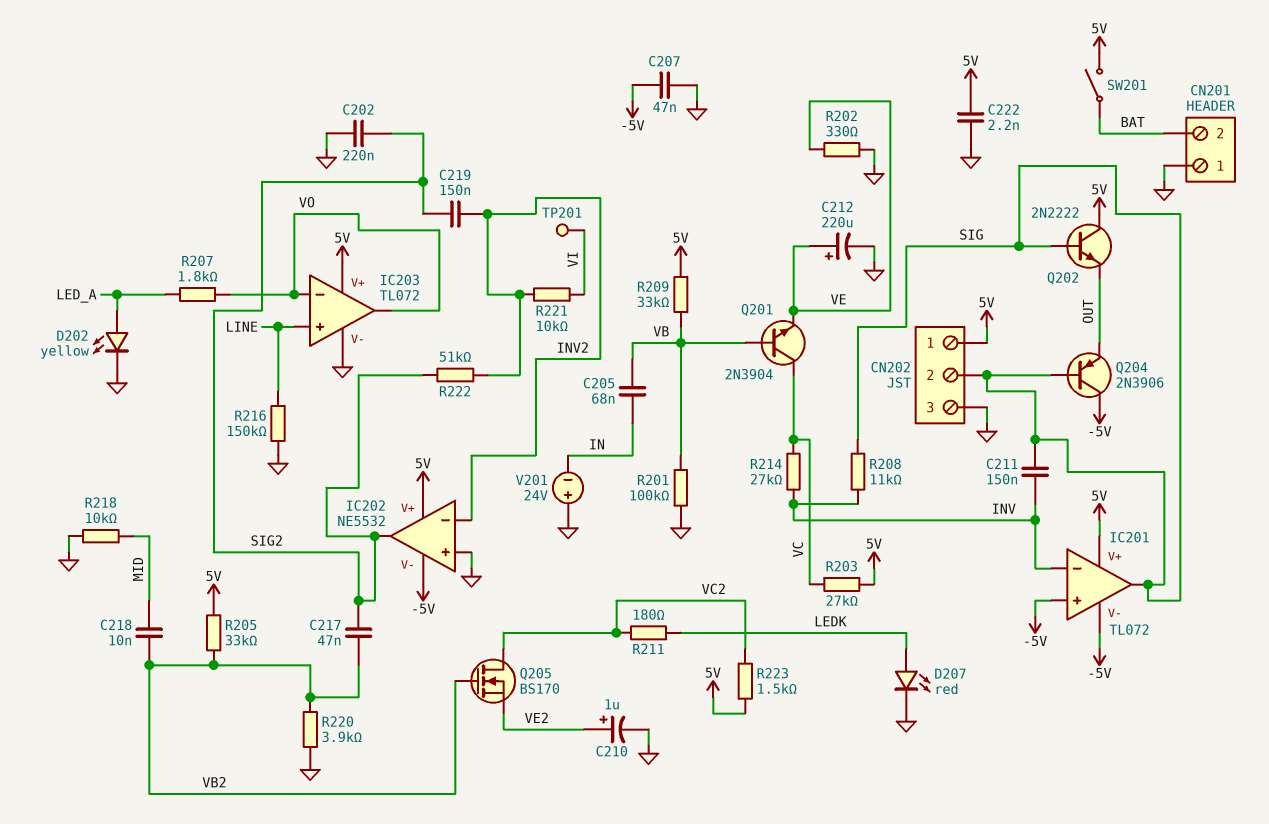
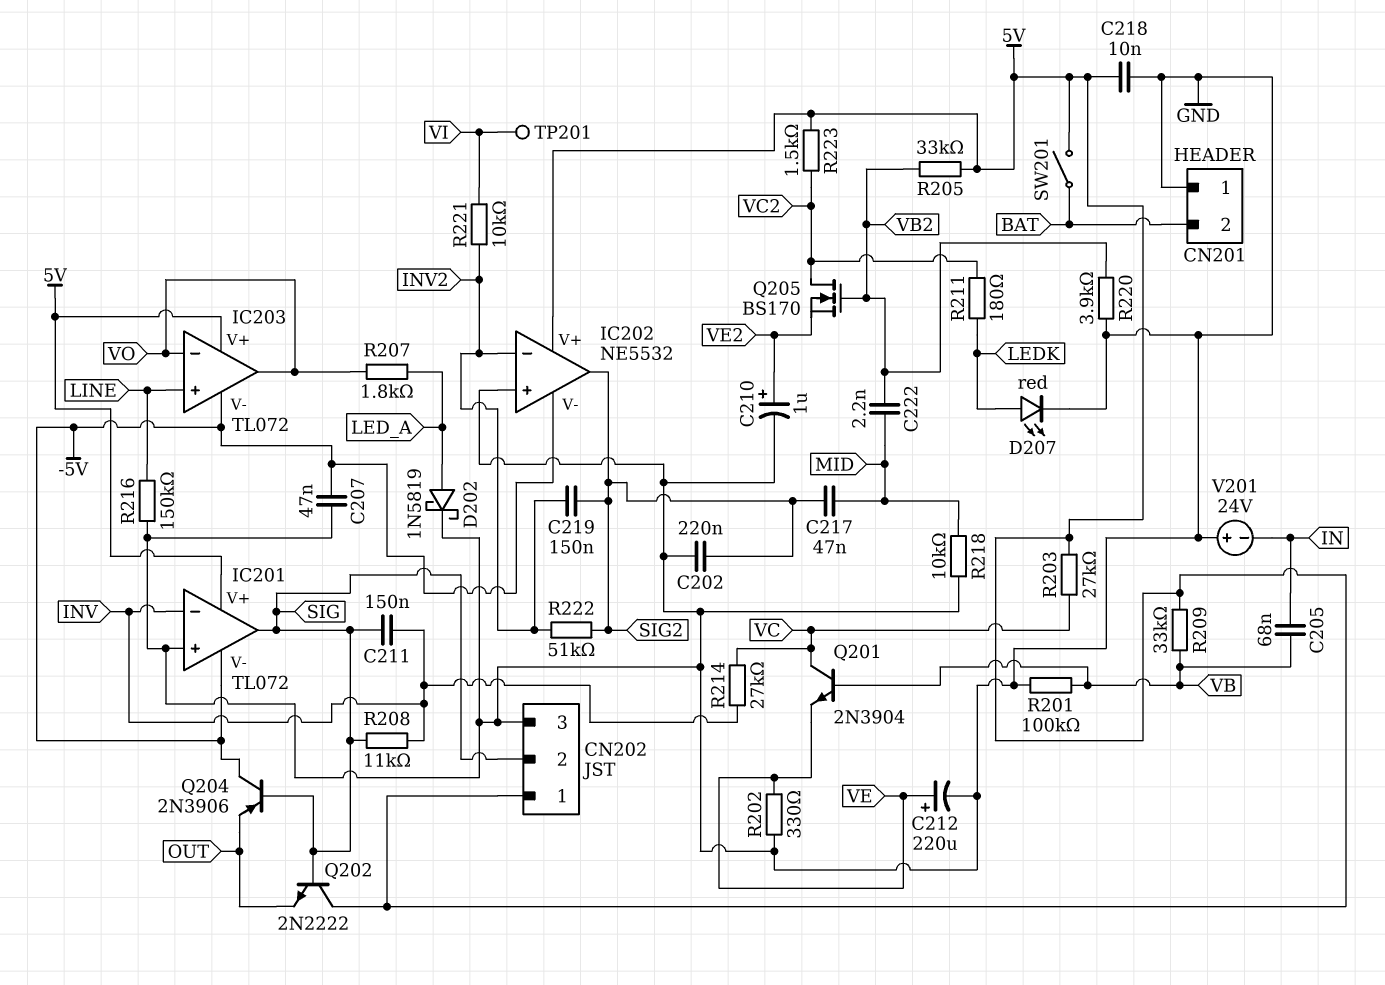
C217: 47nF (SIG2, VB2) -> 47nF (MID, SIG2)
C218: 10nF (MID, VB2) -> 10nF (5V, GND)
C222: 2.2nF (5V, GND) -> 2.2nF (MID, VB2)
D202: LED yellow (A LED_A, K GND) -> schottky 1N5819 (A LED_A, K GND)
IC201 pin in+: -5V -> GND
IC203 pin V-: GND -> -5V

